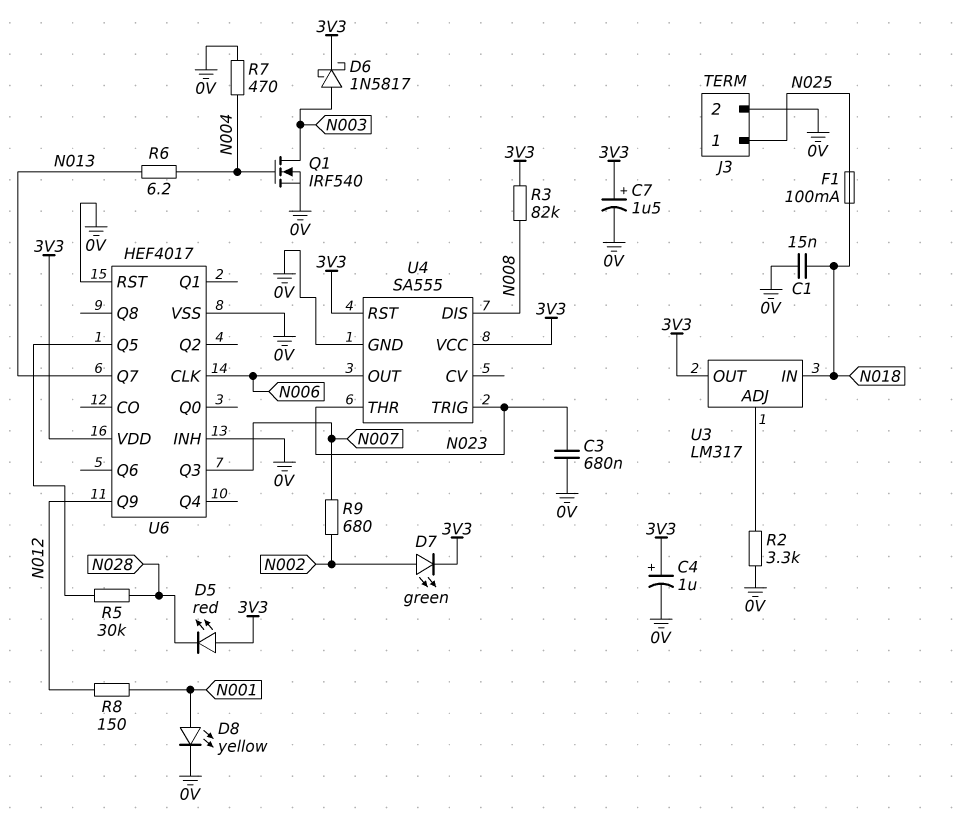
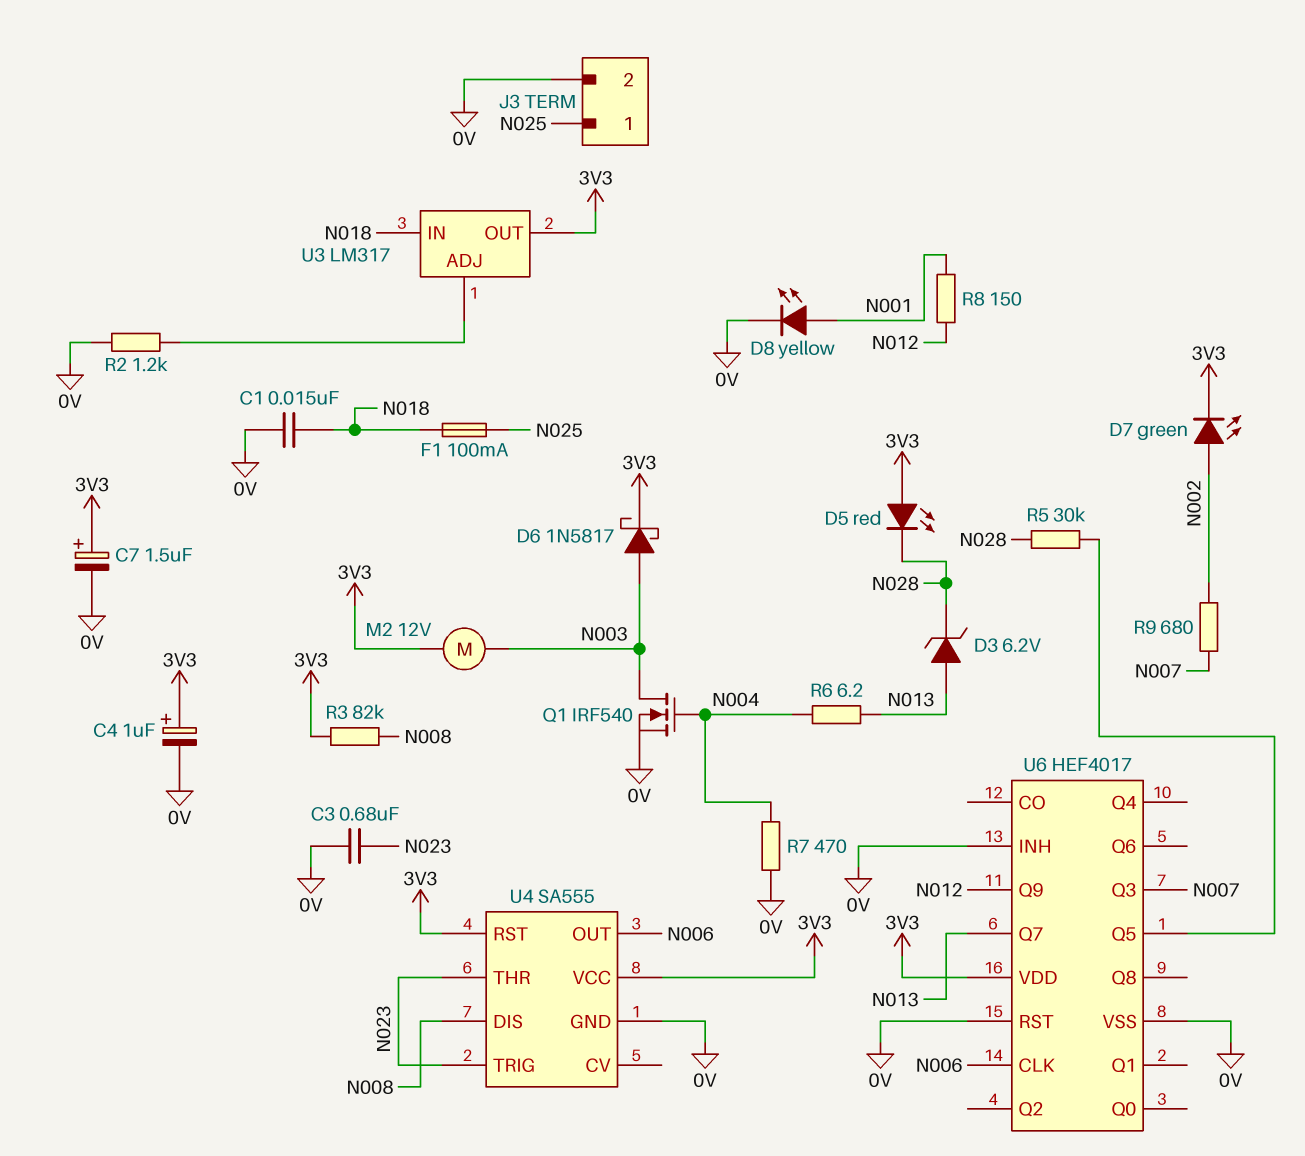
D3: none -> zener 6.2V (A N013, K N028)
M2: none -> motor 12V (3V3, N003)
R2: 3.3k (0V, U3/ADJ) -> 1.2k (0V, U3/ADJ)

